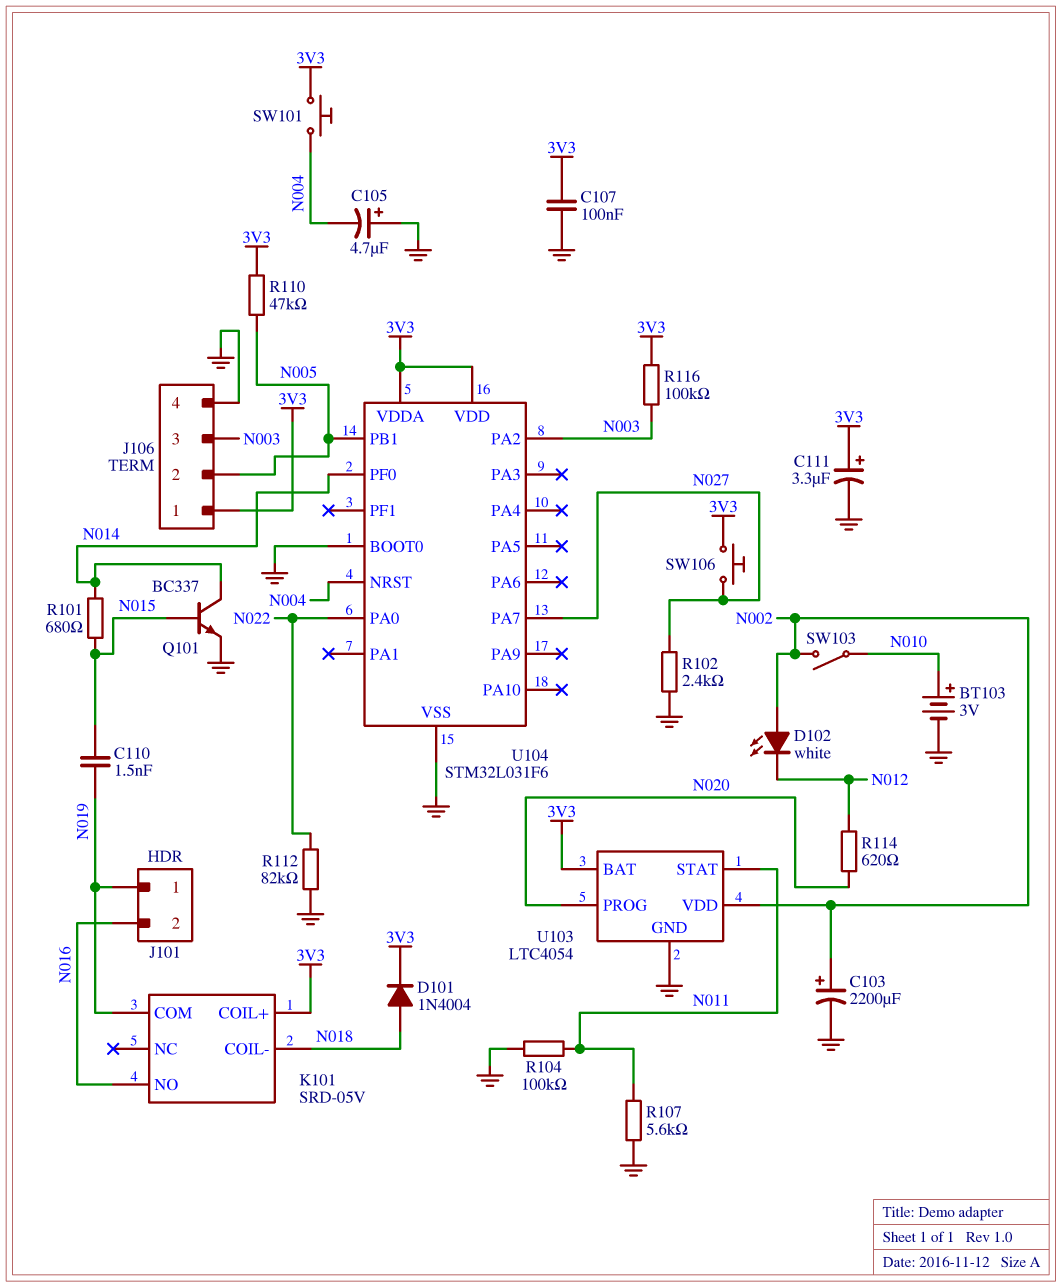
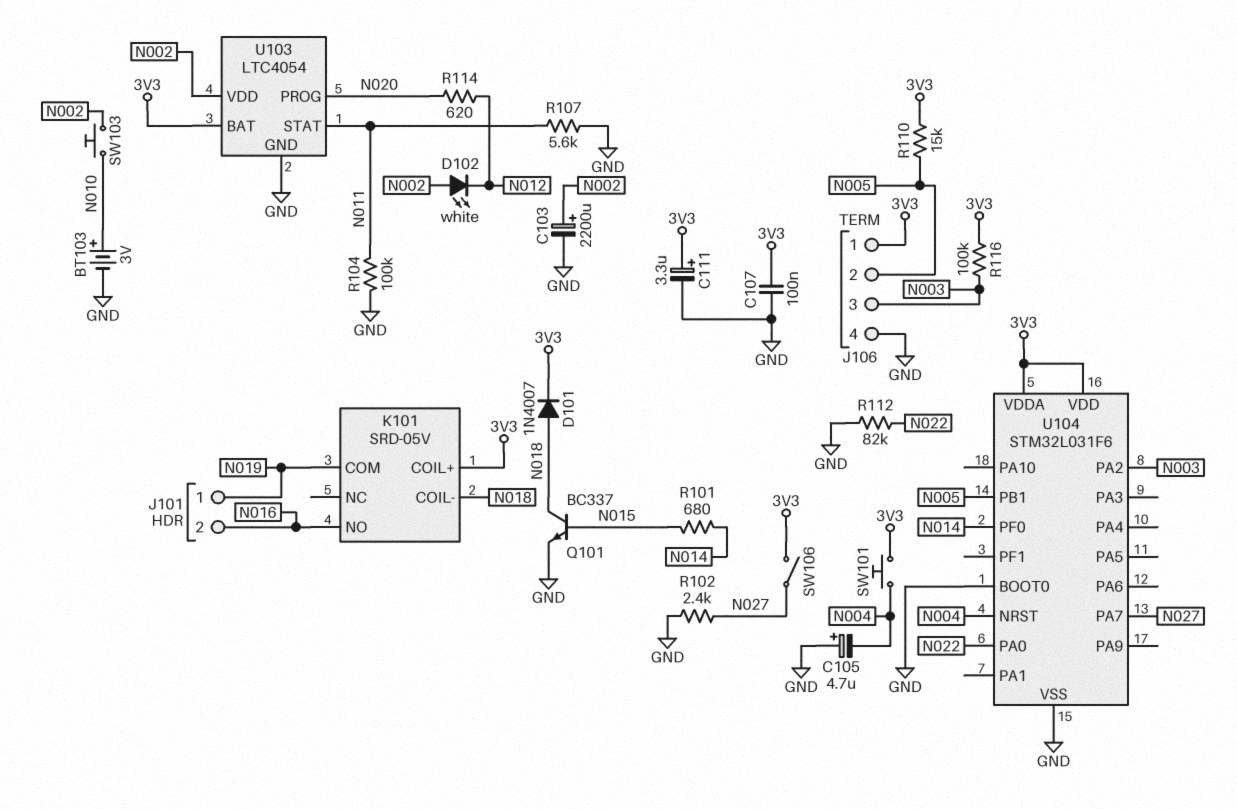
C110: 1.5nF (N015, N019) -> none
D101: diode 1N4004 (A N018, K 3V3) -> diode 1N4007 (A N018, K 3V3)
Q101: NPN BC337 (B N015, C N014, E GND) -> NPN BC337 (B N015, C N018, E GND)
R110: 47k (3V3, N005) -> 15k (3V3, N005)
SW103: switch (N002, N010) -> button (N002, N010)
SW106: button (3V3, N027) -> switch (3V3, N027)

